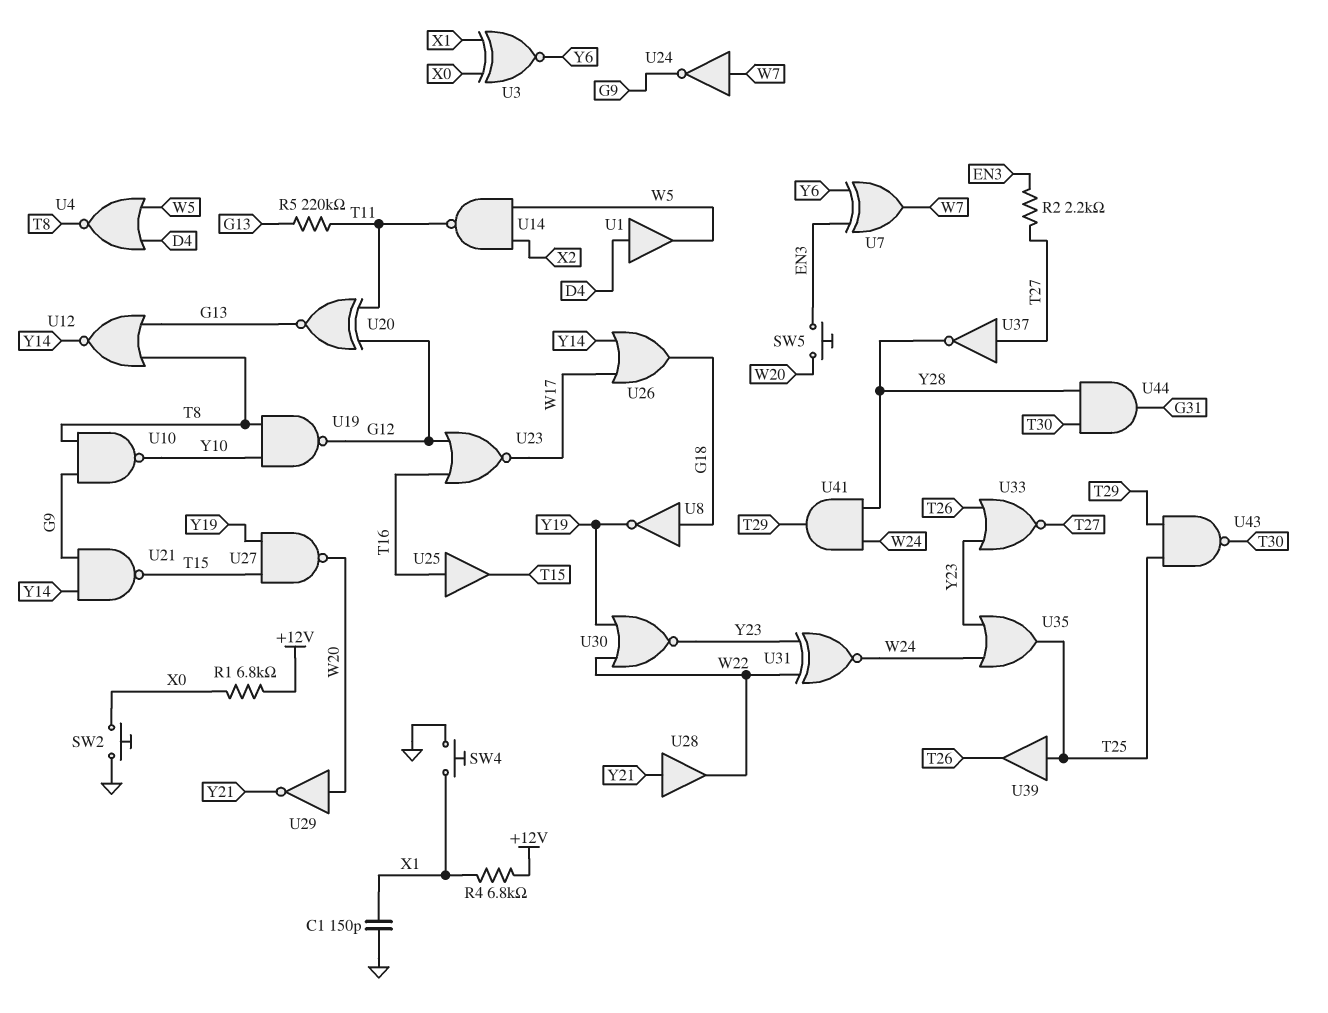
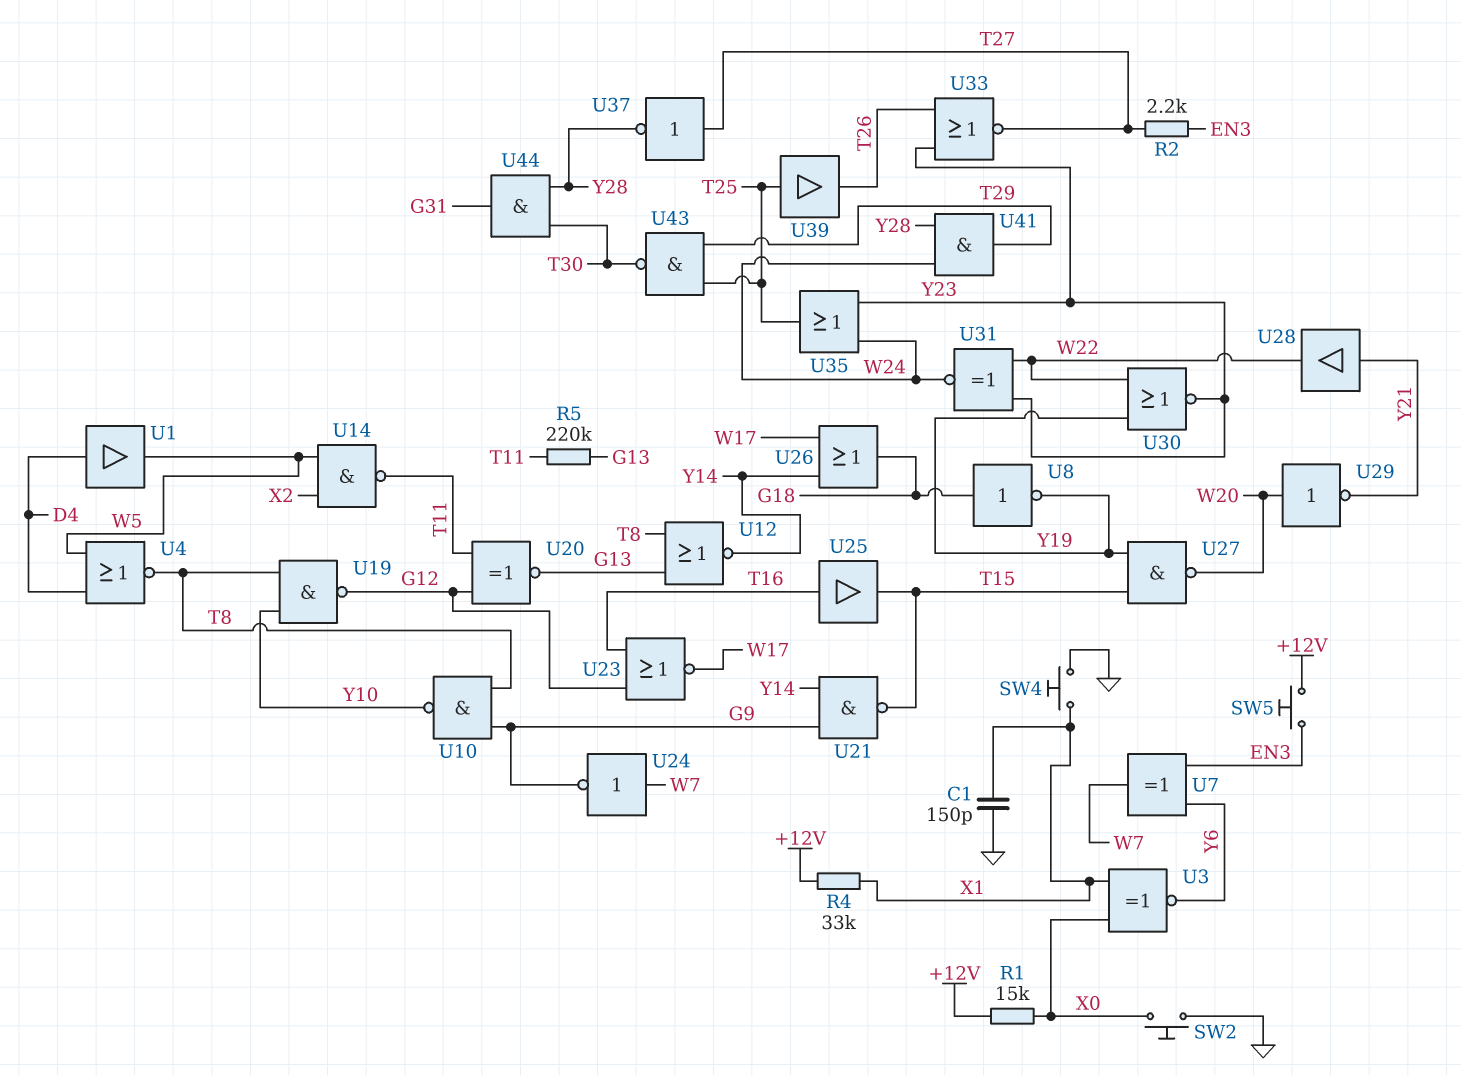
R1: 6.8k (+12V, X0) -> 15k (+12V, X0)
R4: 6.8k (+12V, X1) -> 33k (+12V, X1)
SW5: button (EN3, W20) -> button (+12V, EN3)

